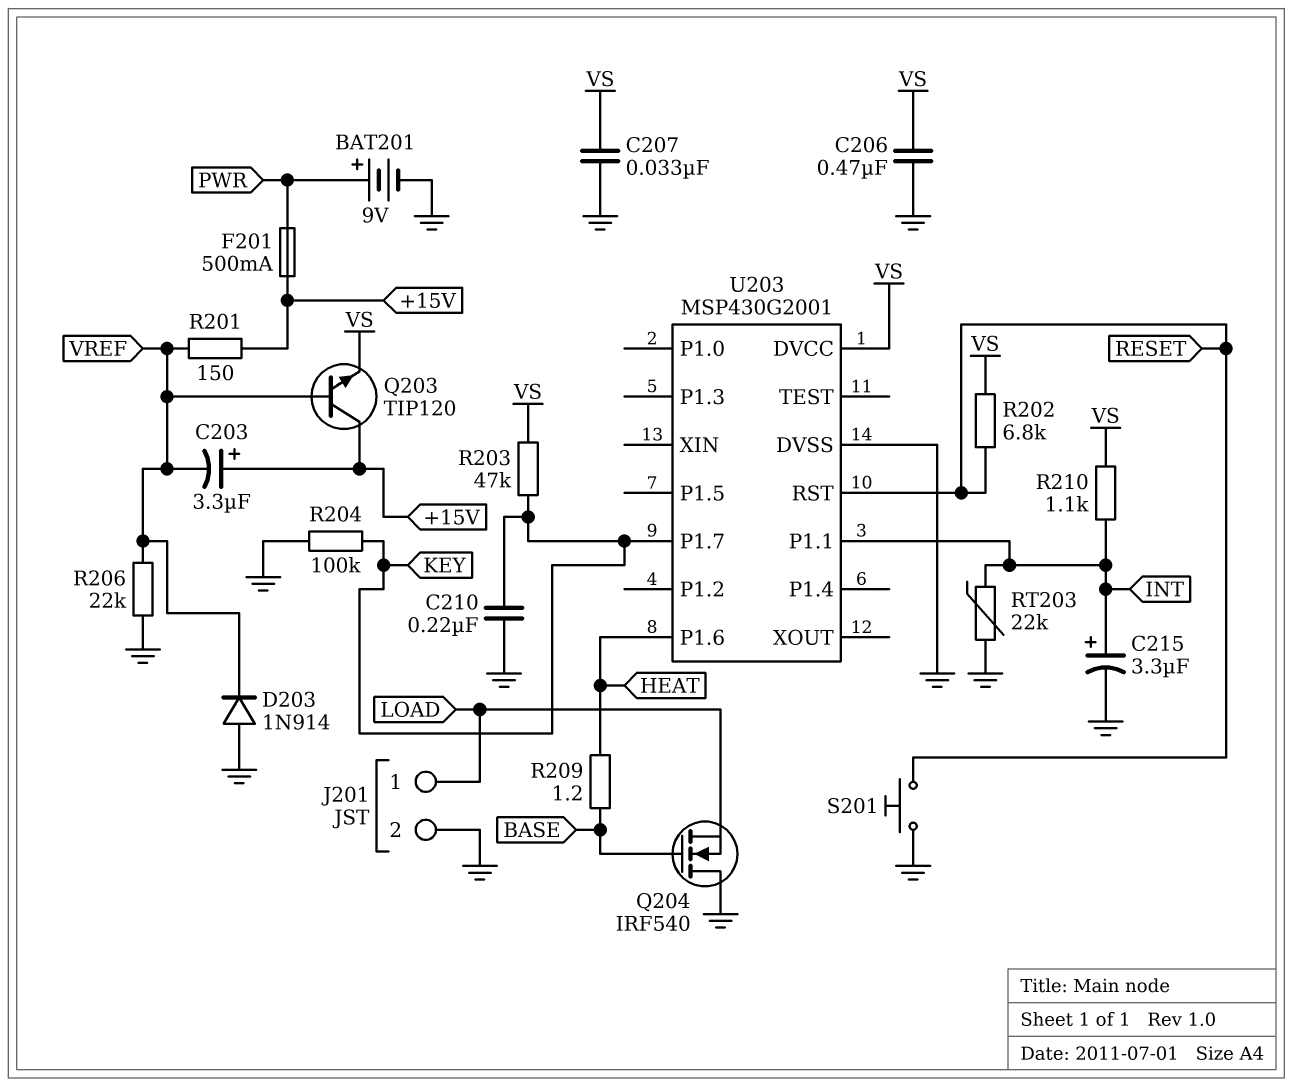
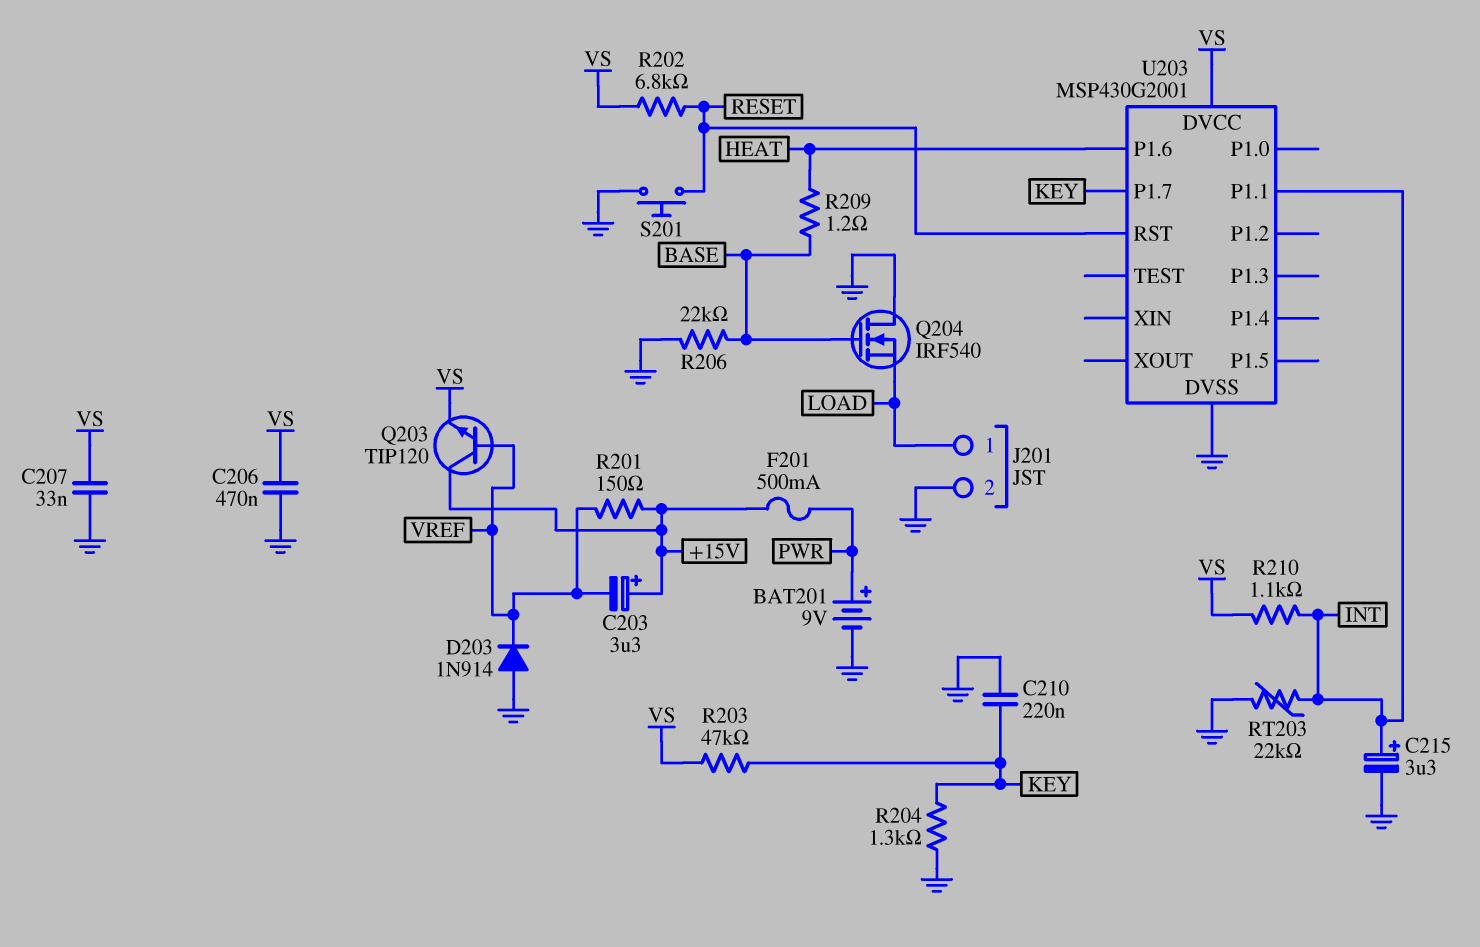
R204: 100k (GND, KEY) -> 1.3k (GND, KEY)
R206: 22k (GND, VREF) -> 22k (BASE, GND)

